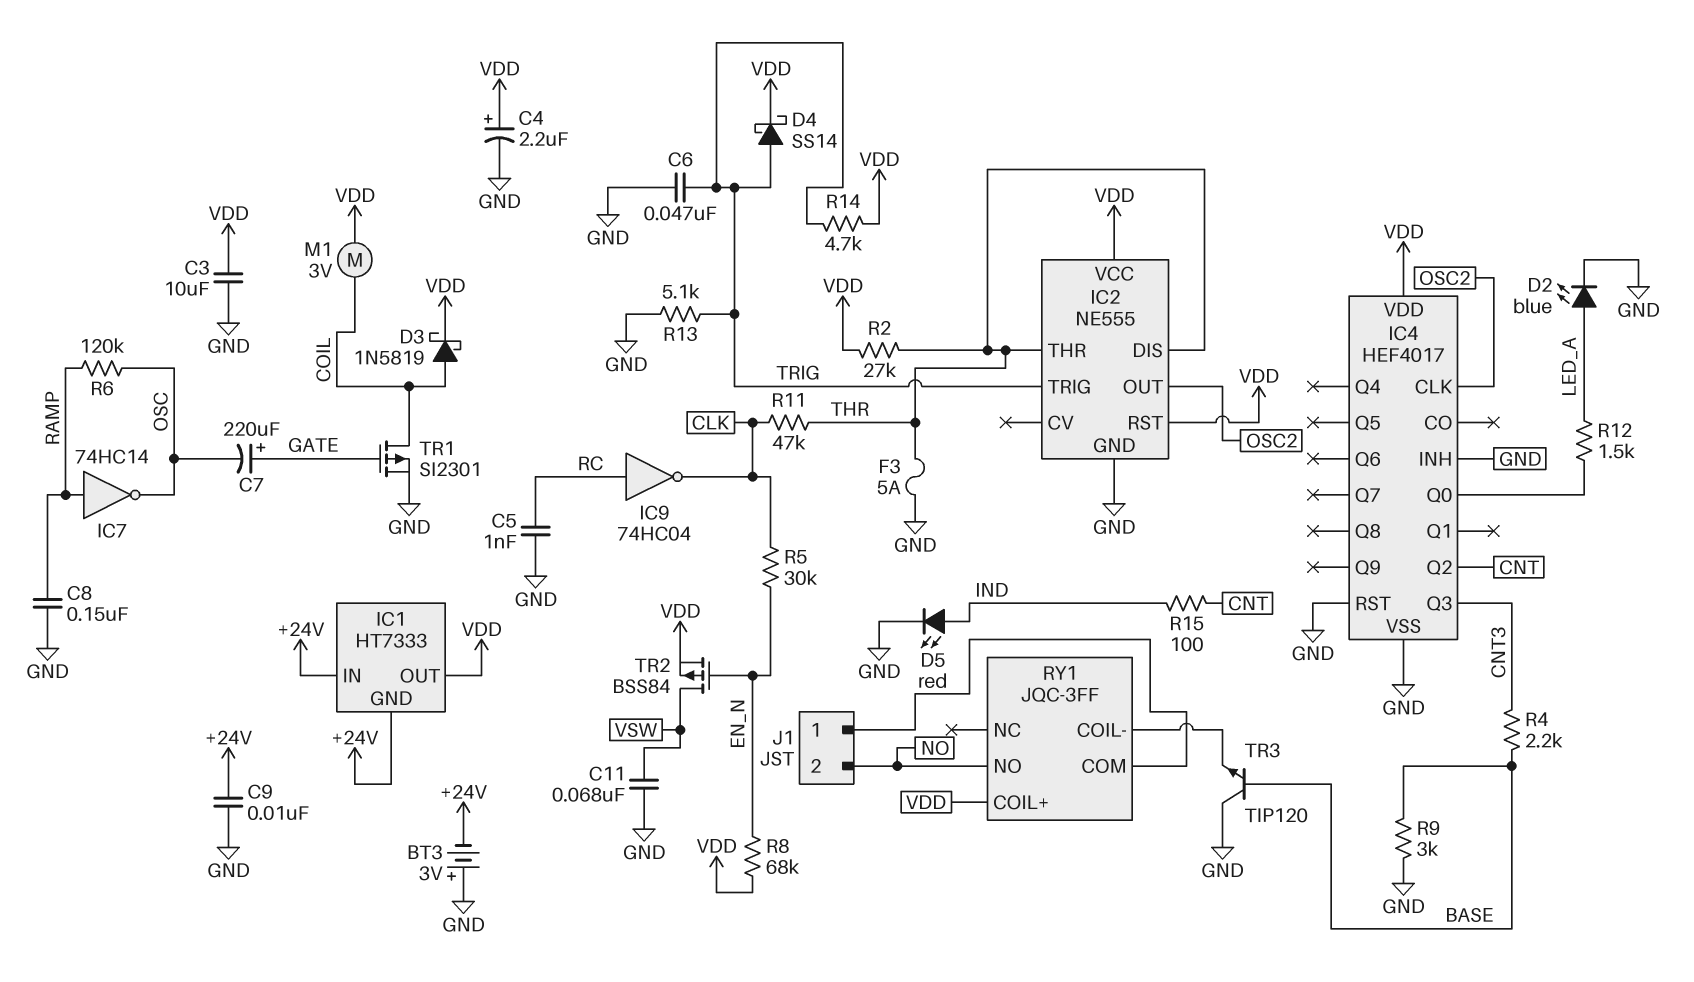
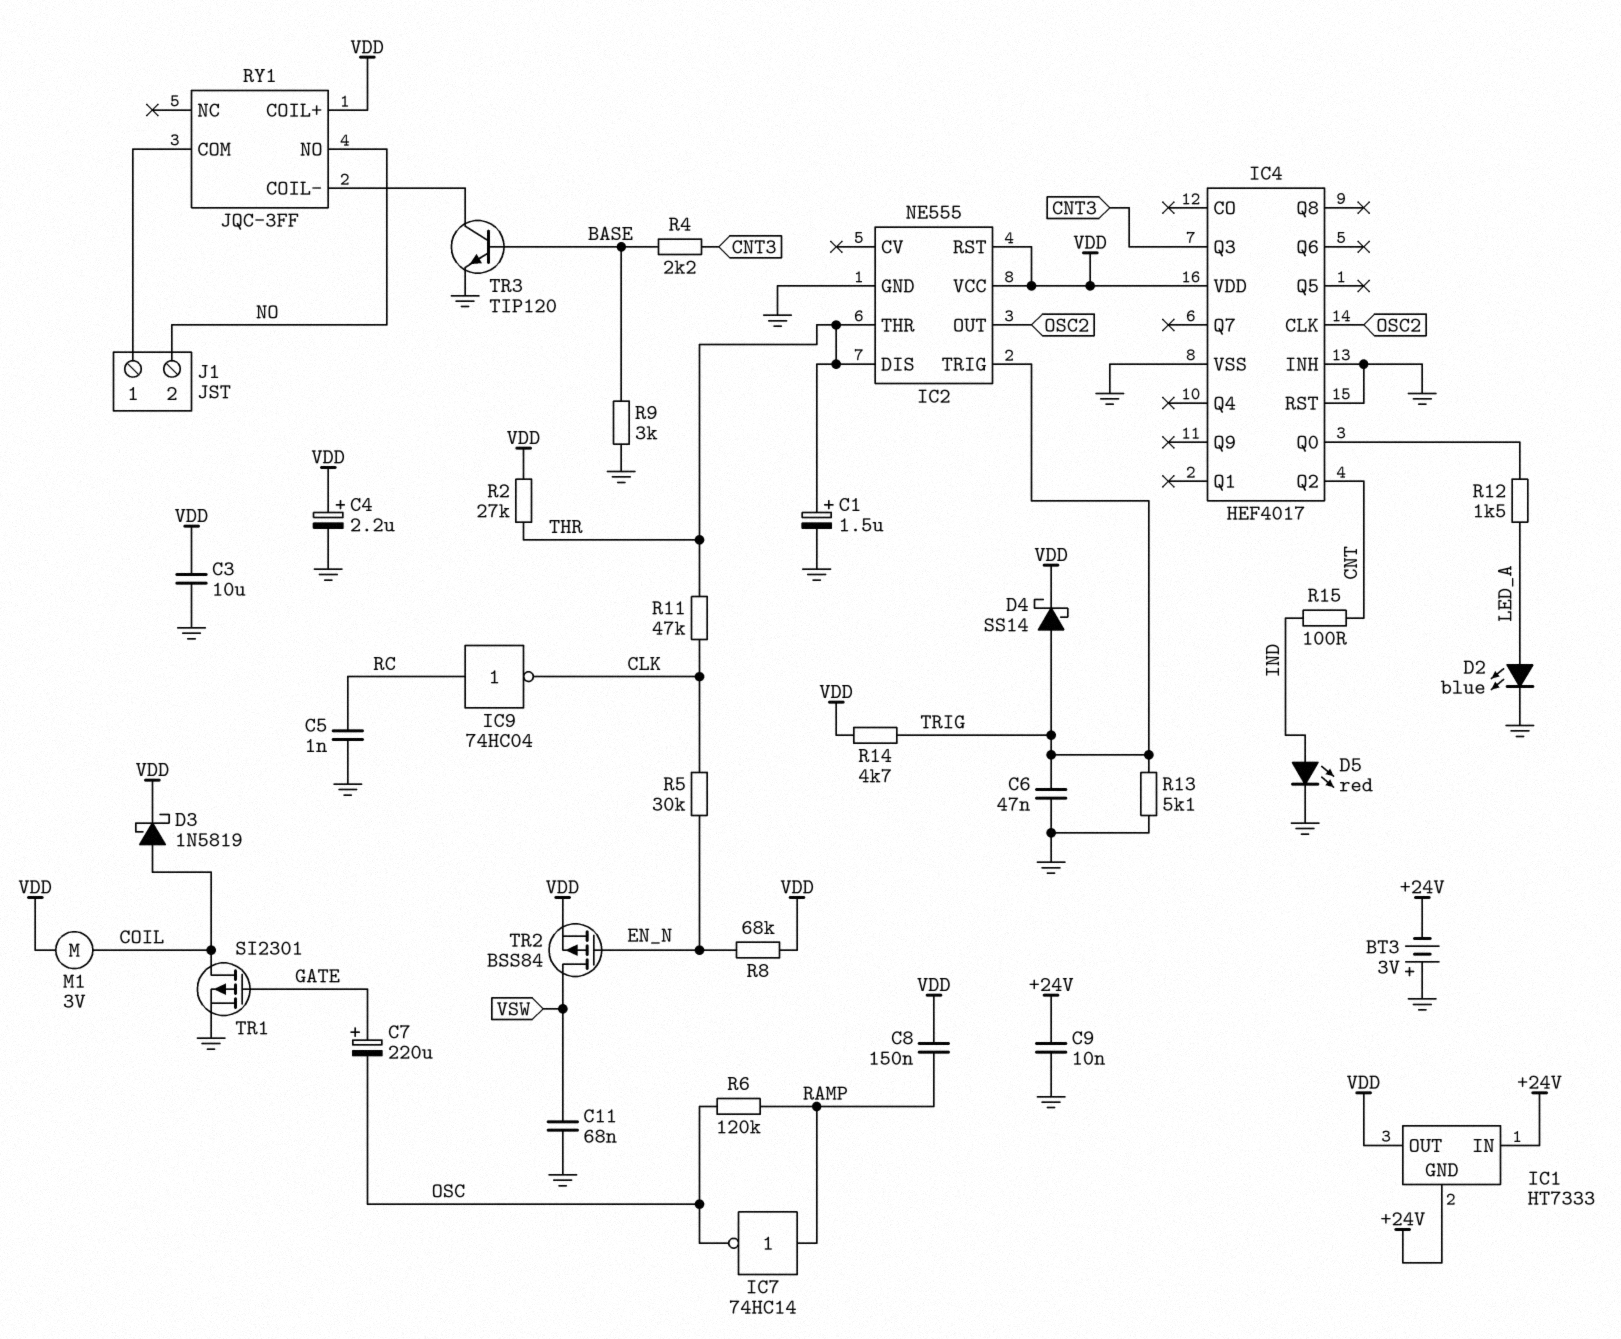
C1: none -> 1.5uF (plus THR, minus GND)
C8: 150nF (GND, RAMP) -> 150nF (RAMP, VDD)
F3: 5A (GND, THR) -> none
TR3: NPN TIP120 (B BASE, C GND, E RY1/COIL-) -> NPN TIP120 (B BASE, C RY1/COIL-, E GND)

